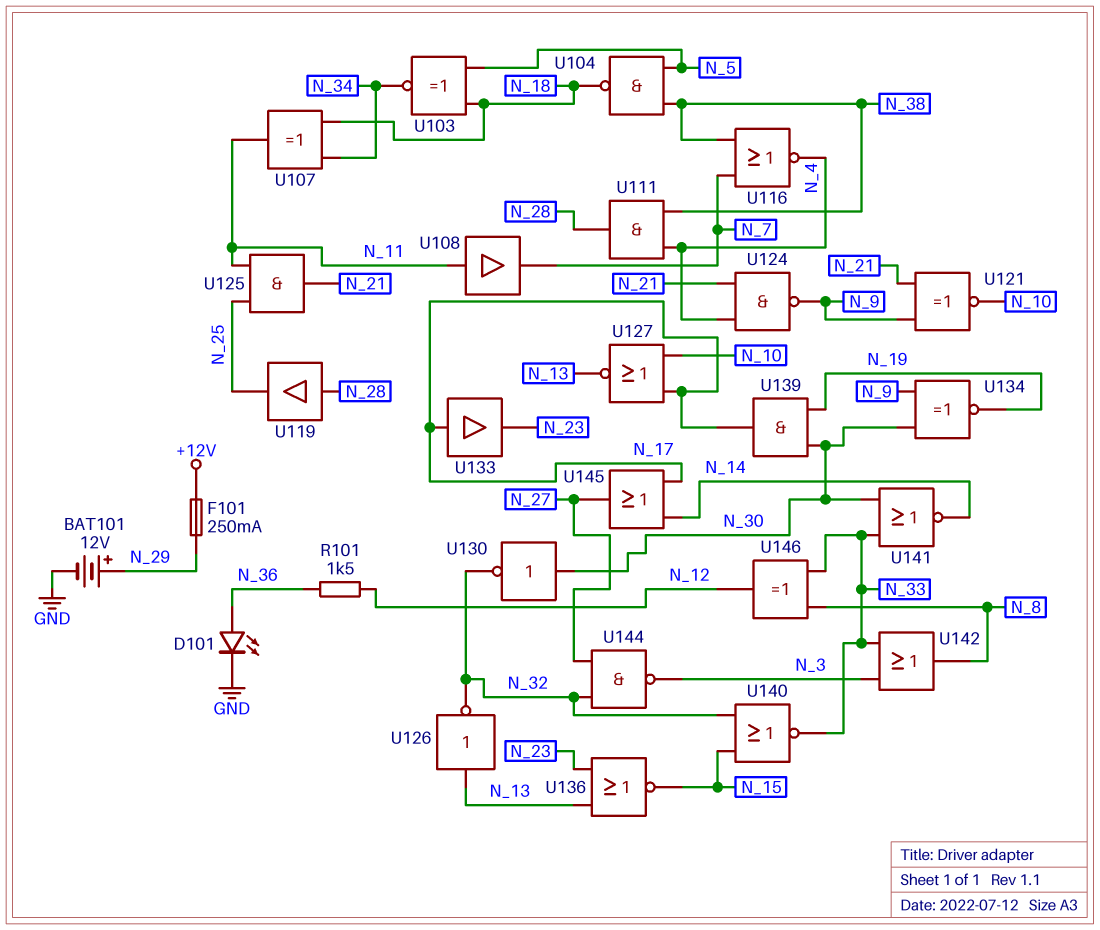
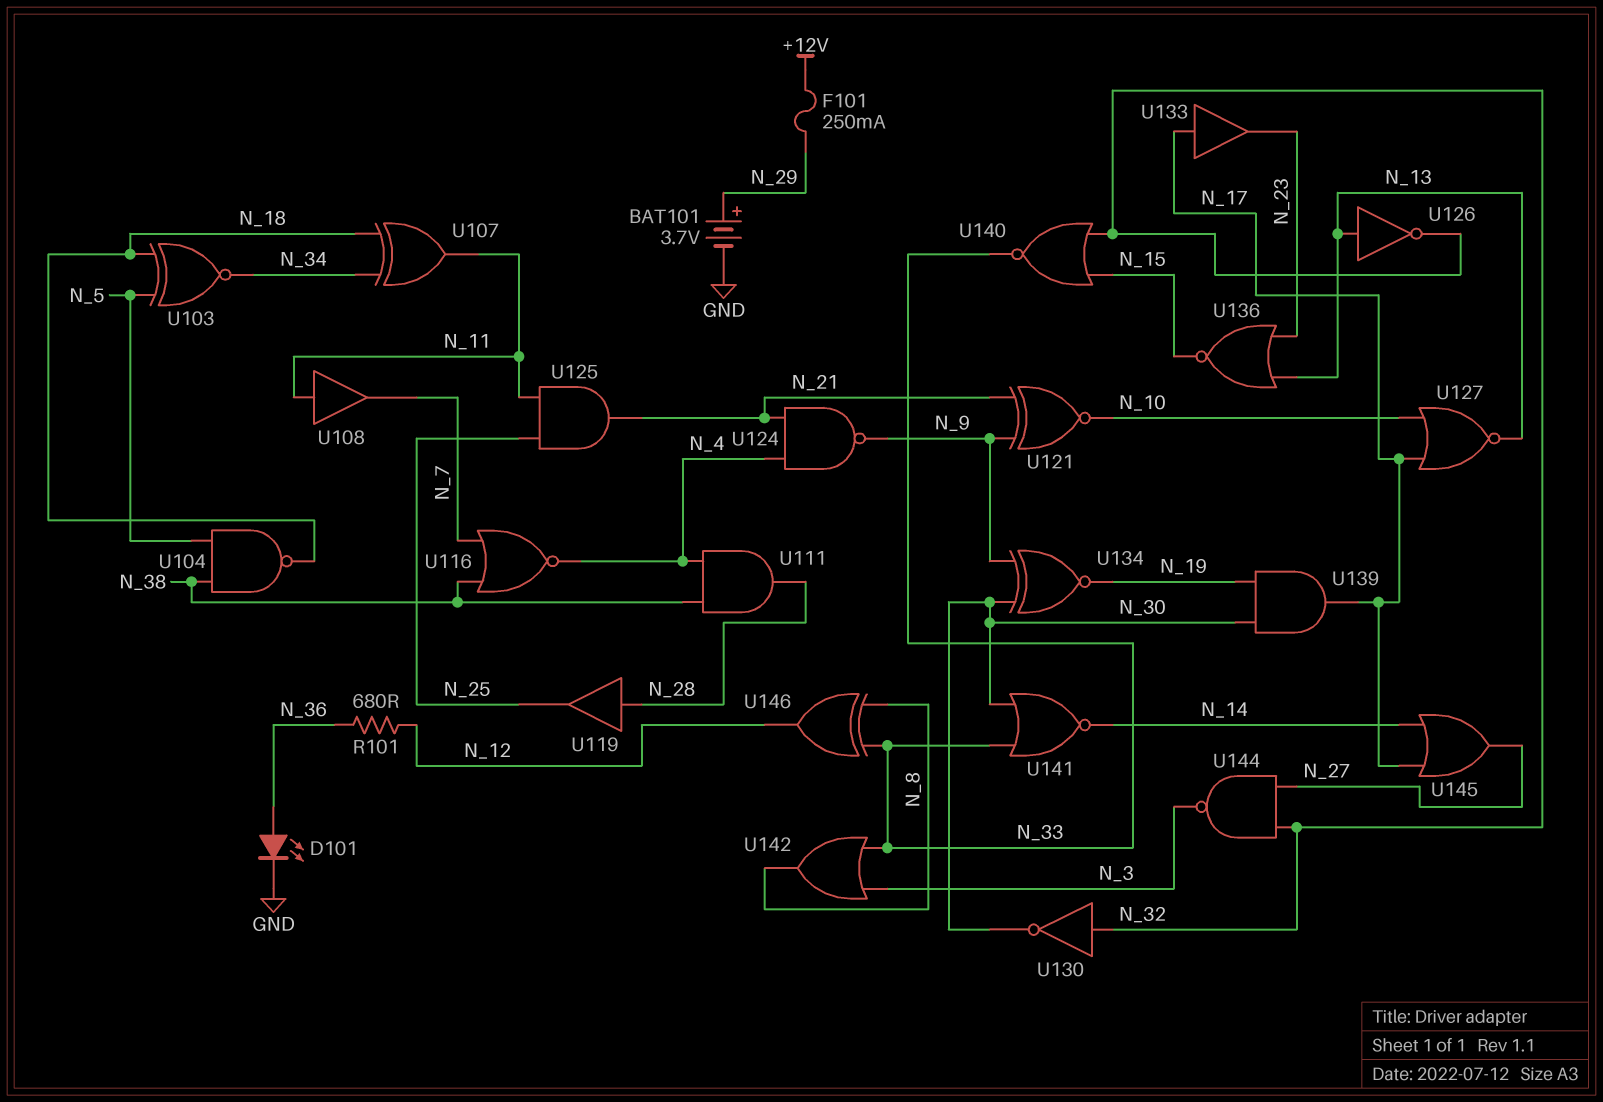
BAT101: 12V (plus N_29, minus GND) -> 3.7V (plus N_29, minus GND)
R101: 1.5k (N_12, N_36) -> 680 (N_12, N_36)
U130: NOT (in N_30, out N_32) -> NOT (in N_32, out N_30)

